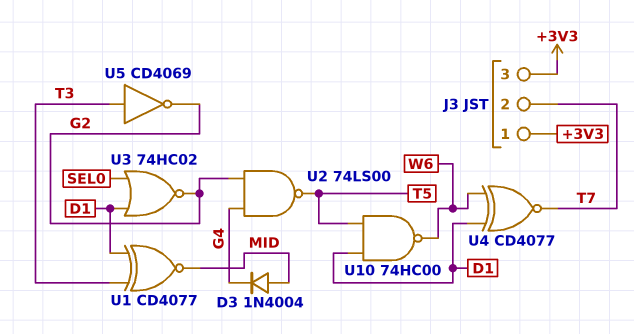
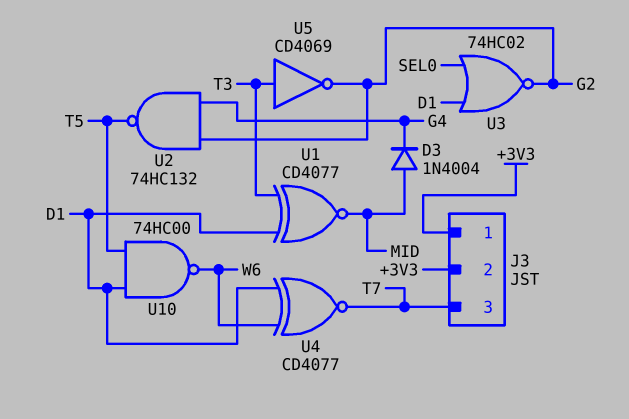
J3 pin 2: T7 -> +3V3
J3 pin 3: +3V3 -> T7
U2: NAND 74LS00 (in G2, in G4, out T5) -> NAND 74HC132 (in G2, in G4, out T5)

